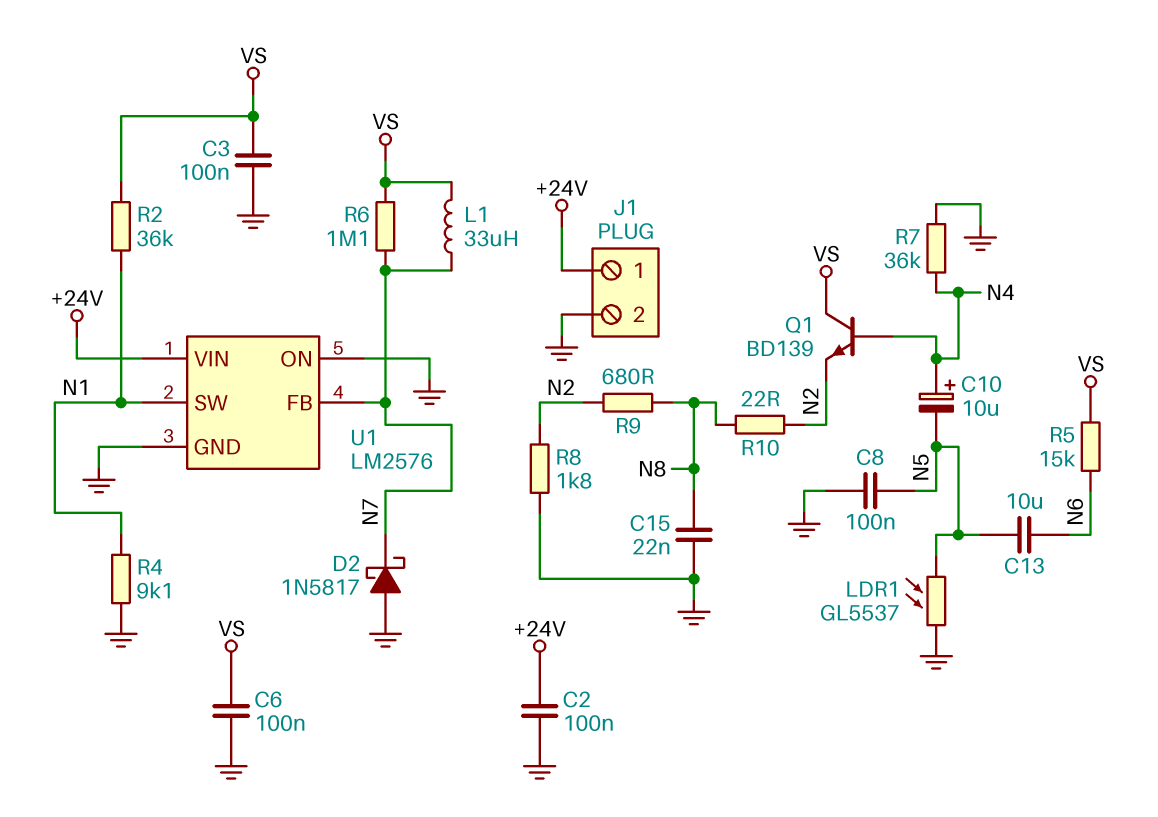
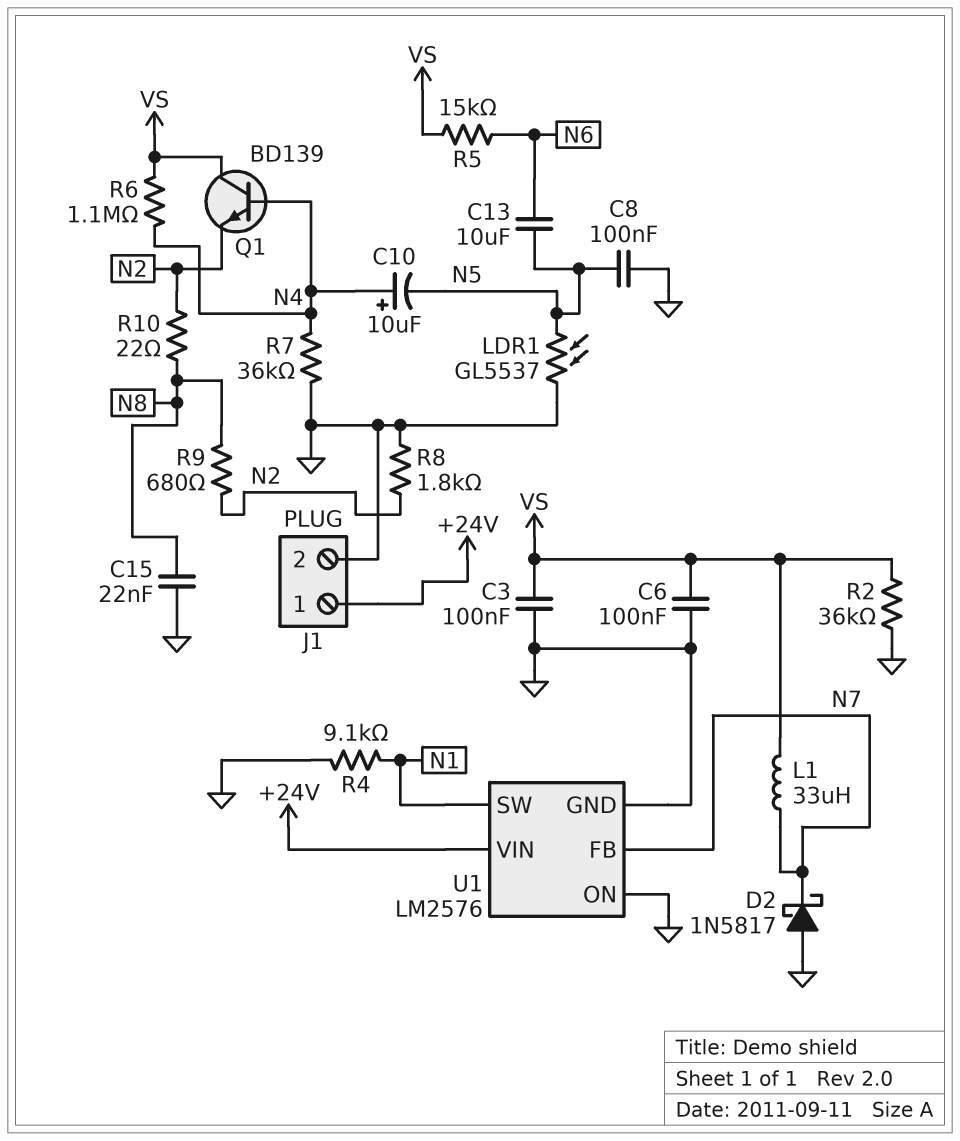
C2: 100nF (+24V, GND) -> none
R2: 36k (N1, VS) -> 36k (GND, VS)
R6: 1.1M (N7, VS) -> 1.1M (N4, VS)

